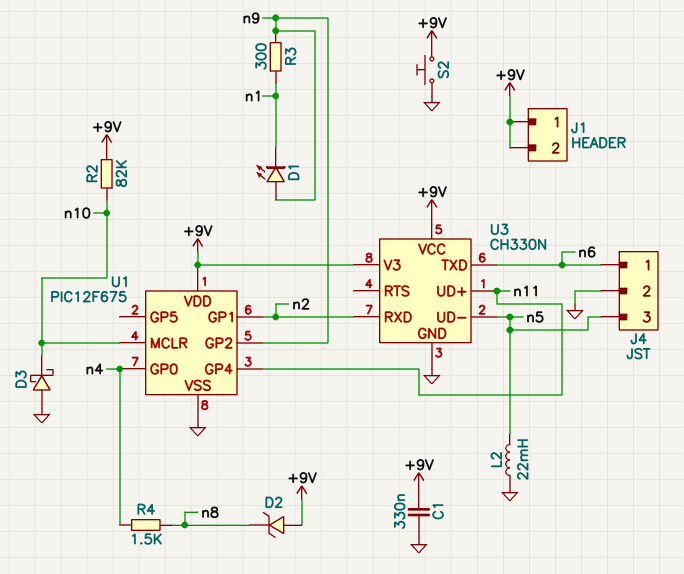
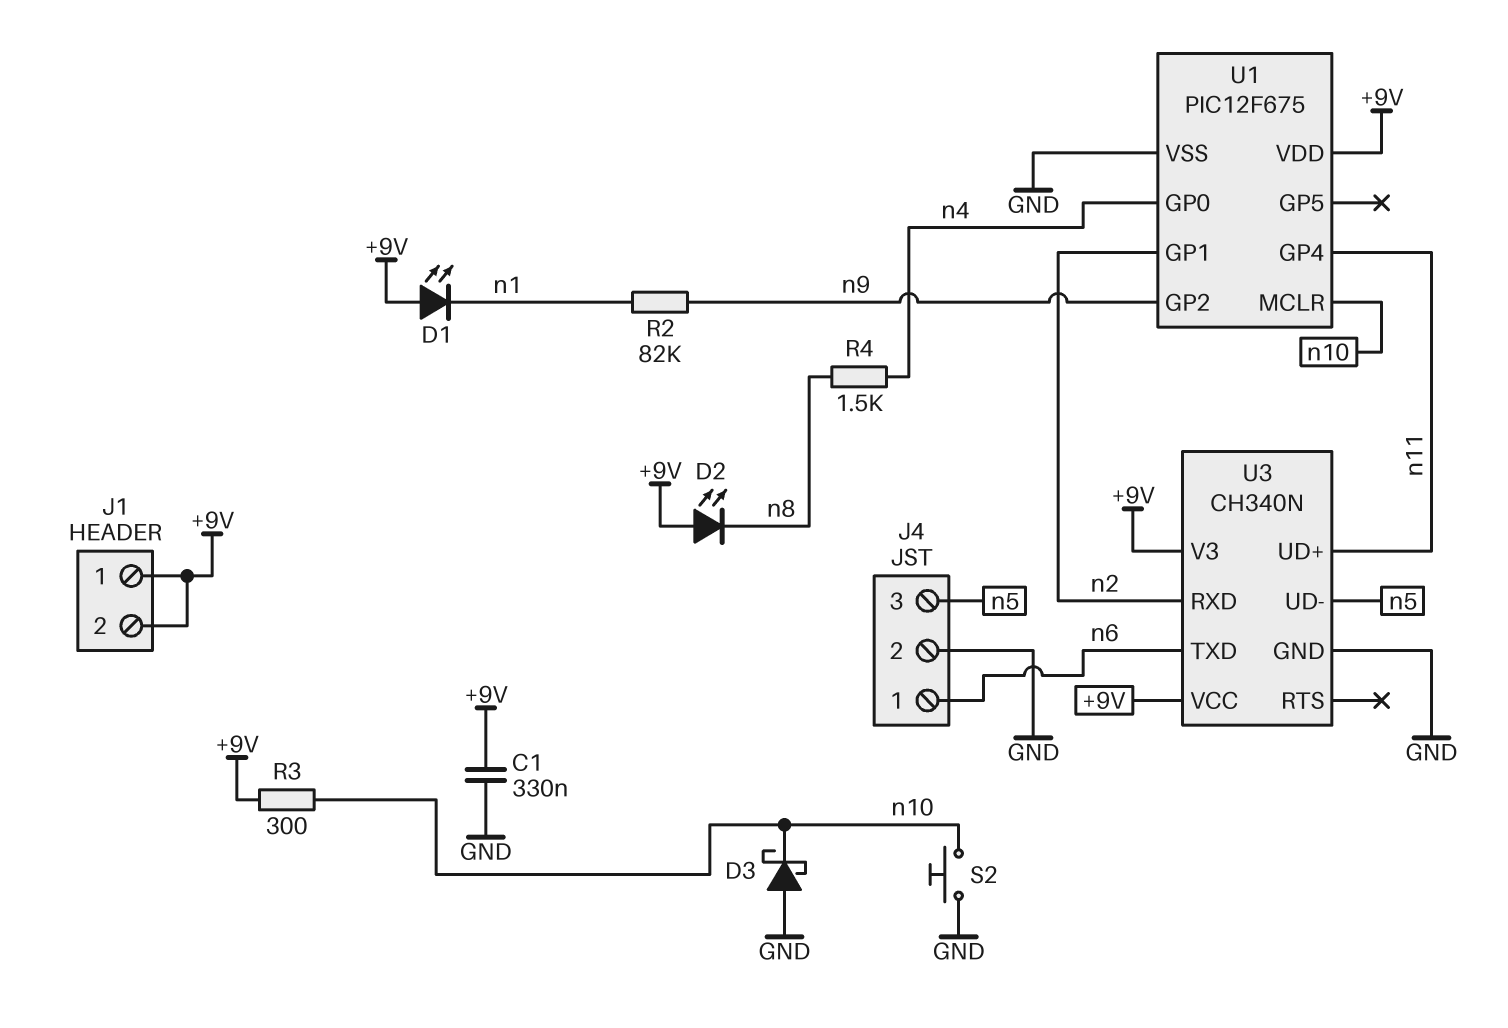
D1: LED (A n9, K n1) -> LED (A +9V, K n1)
D2: zener (A +9V, K n8) -> LED (A +9V, K n8)
L2: 22mH (GND, n5) -> none
R2: 82k (+9V, n10) -> 82k (n1, n9)
R3: 300 (n1, n9) -> 300 (+9V, n10)
S2: button (+9V, GND) -> button (GND, n10)
U3: CH330N -> CH340N

